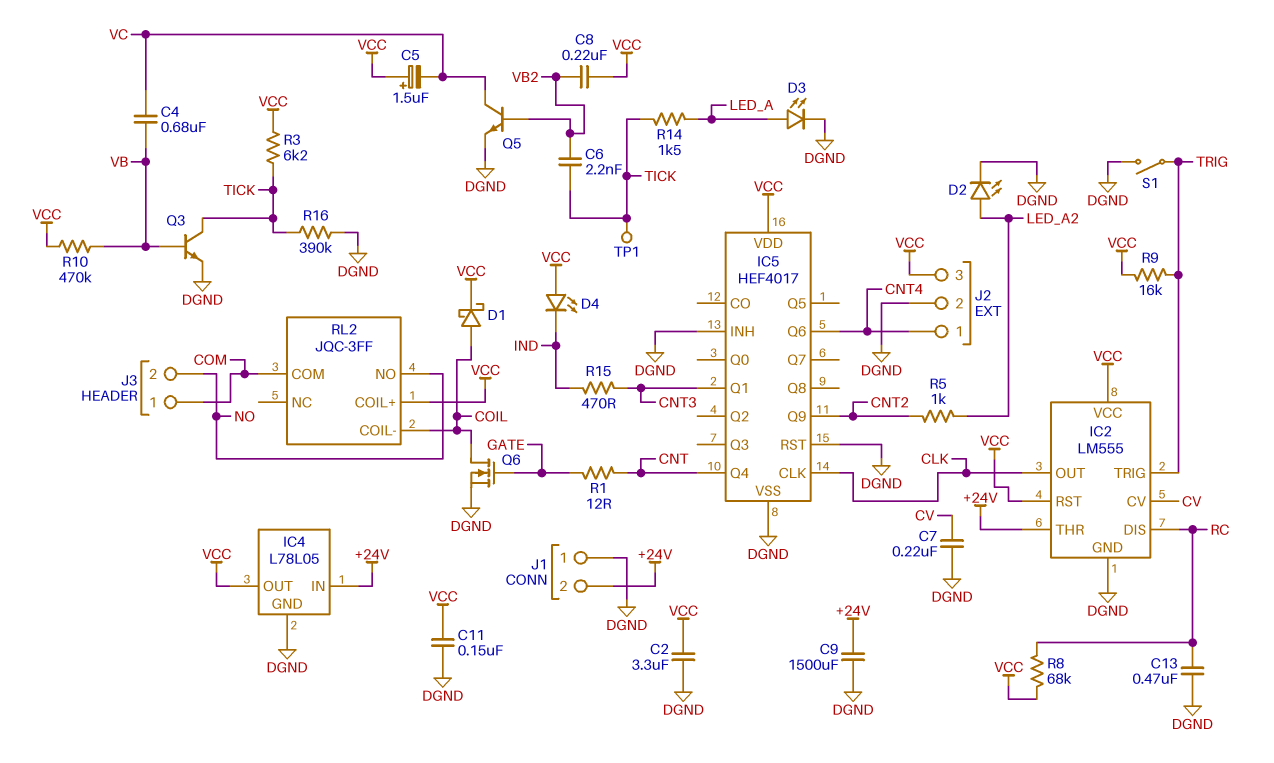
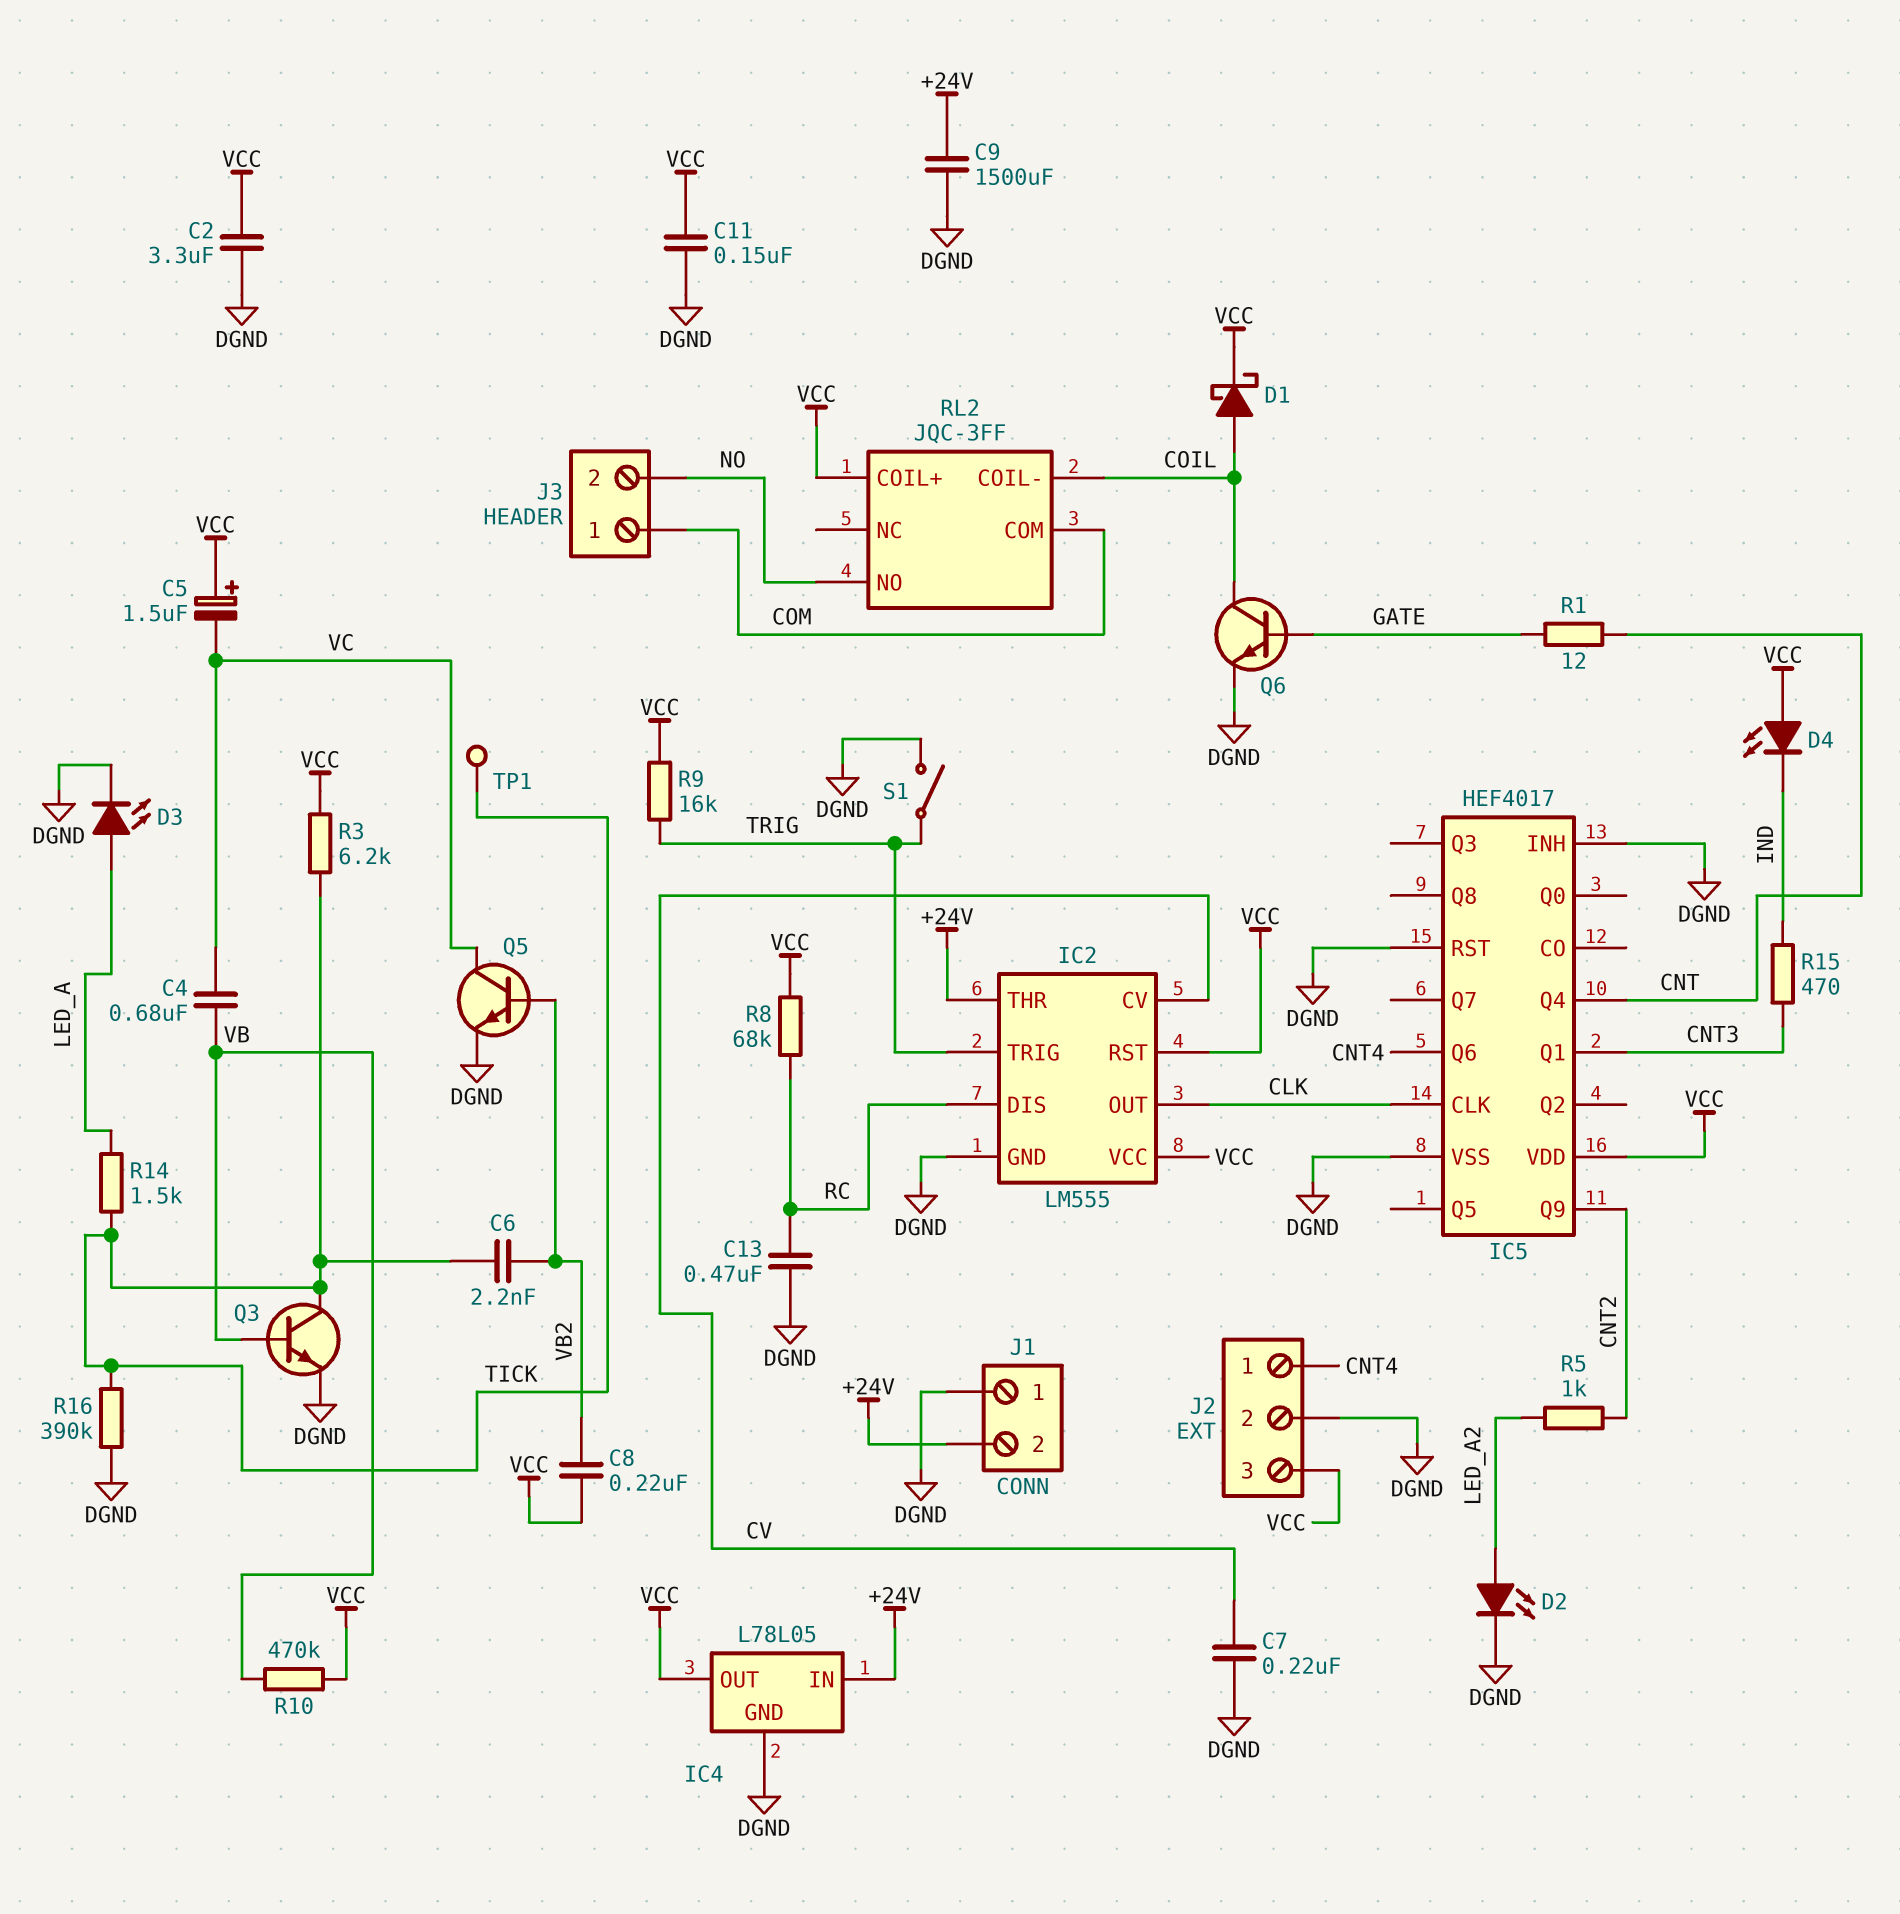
Q6: NMOS (G GATE, D COIL, S DGND) -> NPN (B GATE, C COIL, E DGND)

